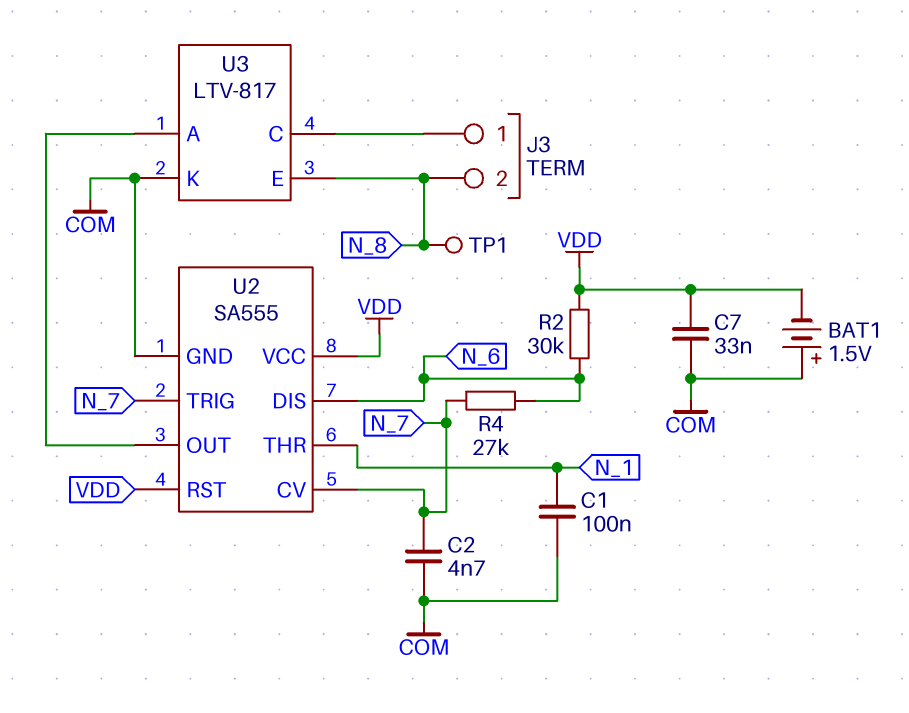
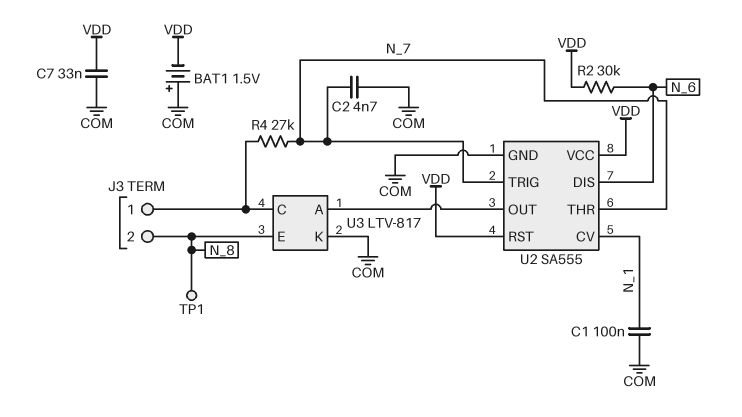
R4: 27k (N_6, N_7) -> 27k (J3/1, N_7)
U2 pin CV: N_7 -> N_1
U2 pin THR: N_1 -> N_7

